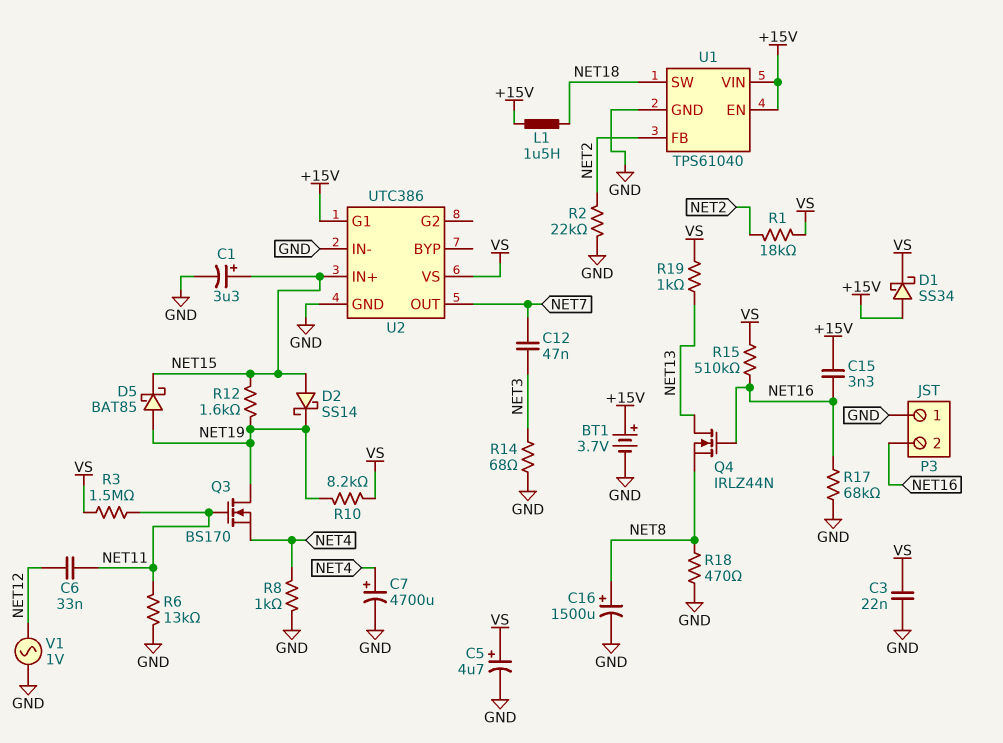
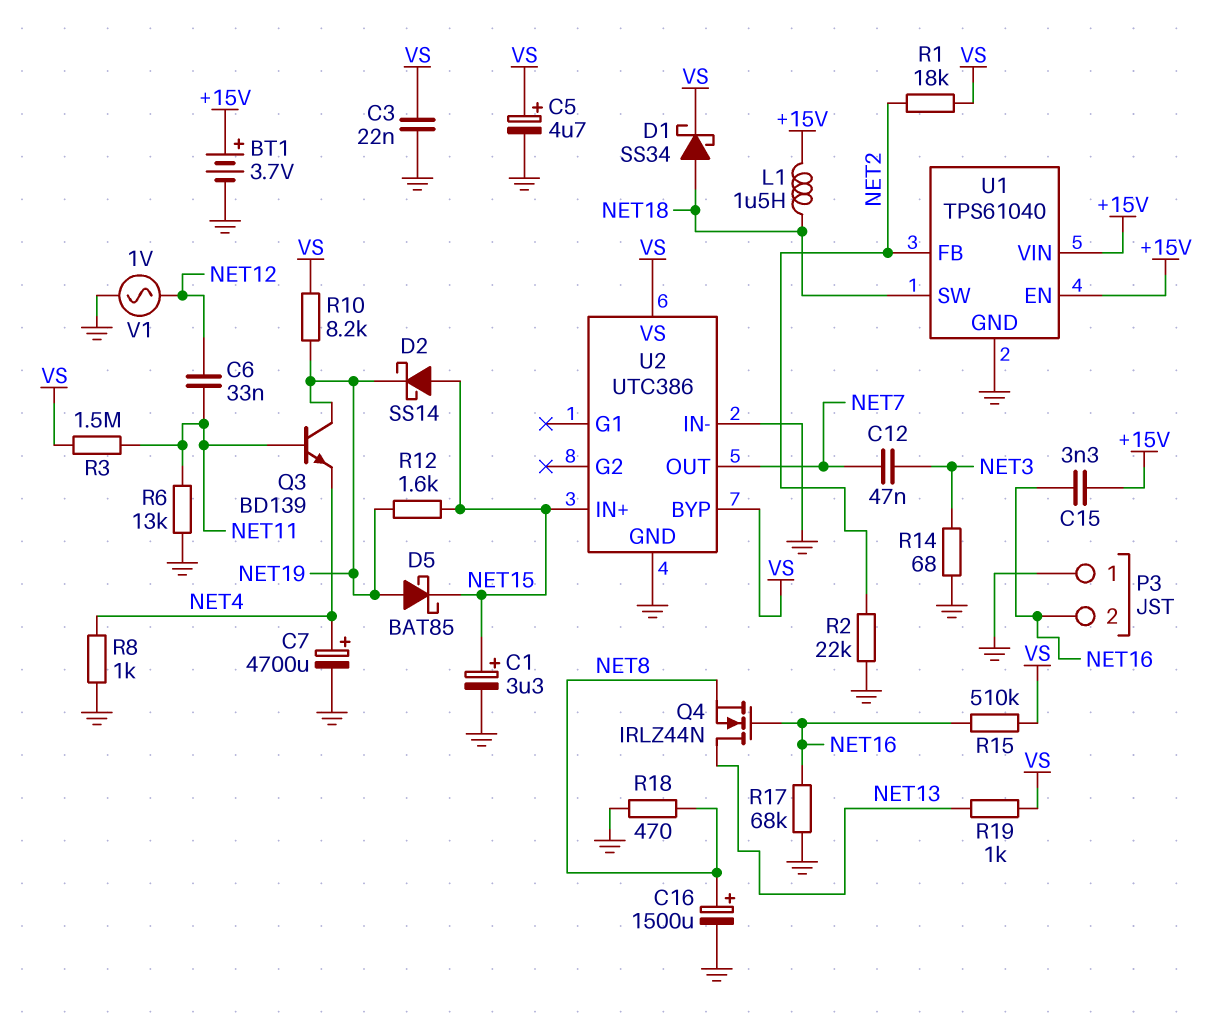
D1: schottky SS34 (A +15V, K VS) -> schottky SS34 (A NET18, K VS)
Q3: NMOS BS170 (G NET11, D NET19, S NET4) -> NPN BD139 (B NET11, C NET19, E NET4)
U2 pin BYP: none -> VS
U2 pin G1: +15V -> none

